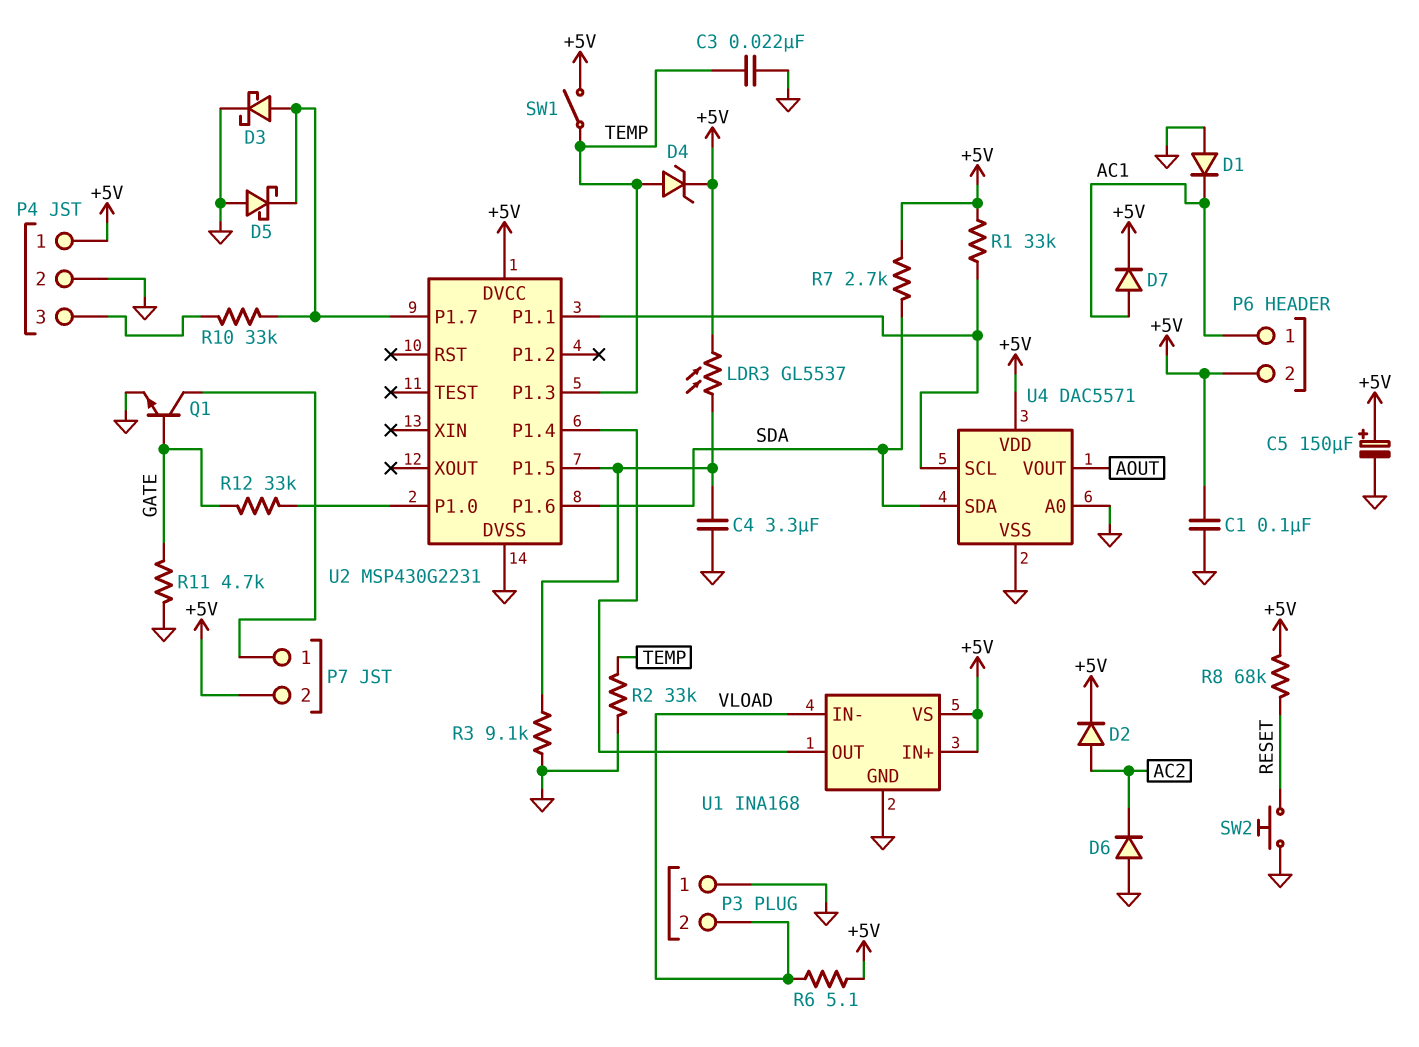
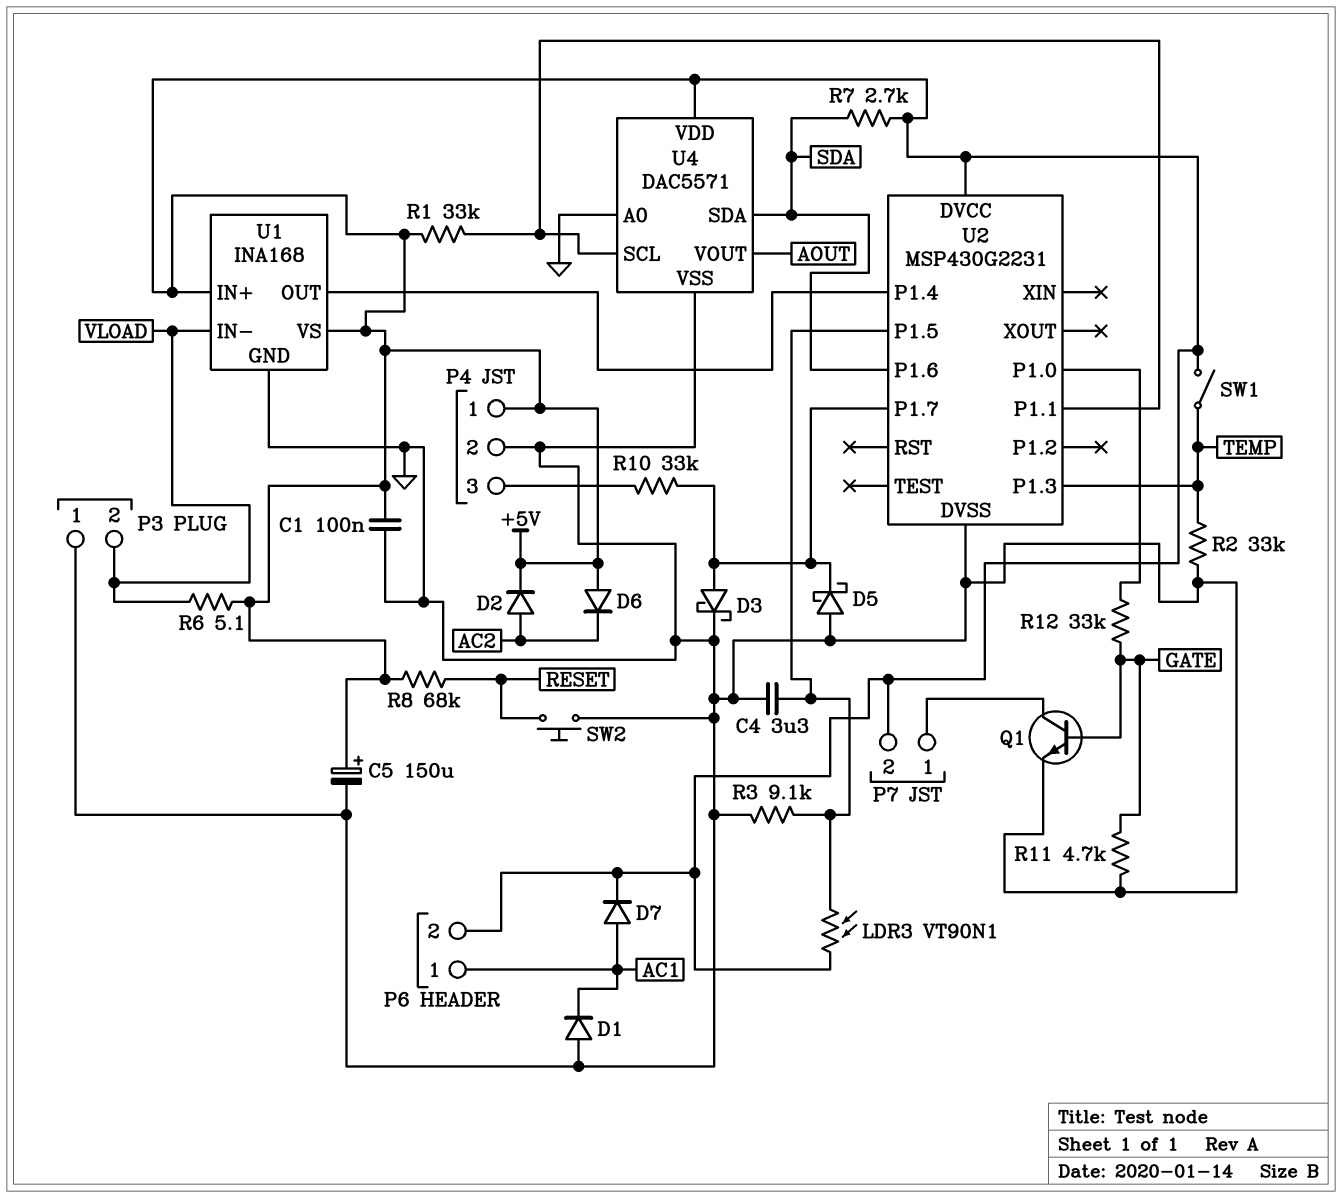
C3: 22nF (GND, TEMP) -> none
D4: zener (A TEMP, K +5V) -> none
D6: diode (A GND, K AC2) -> diode (A +5V, K AC2)
LDR3: GL5537 (+5V, U2/P1.5) -> VT90N1 (+5V, U2/P1.5)

